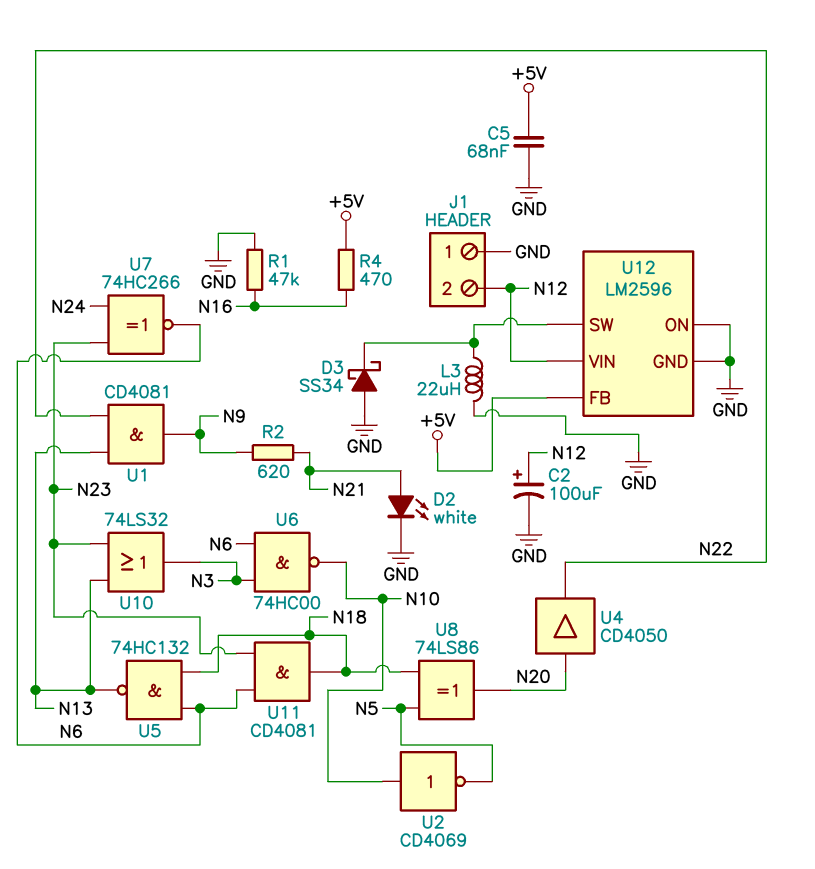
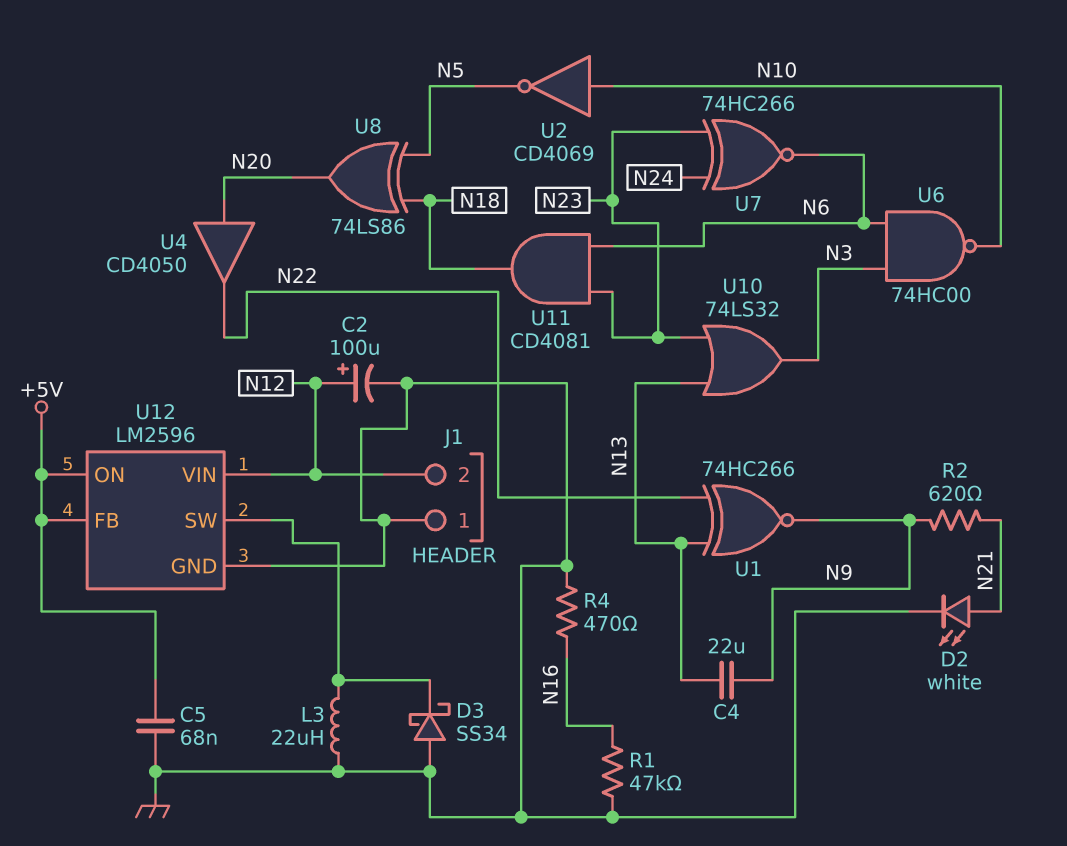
C4: none -> 22uF (N9, N13)
R4: 470 (+5V, N16) -> 470 (GND, N16)
U1: AND CD4081 (in N13, in N22, out N9) -> XNOR 74HC266 (in N13, in N22, out N9)
U5: NAND 74HC132 (in N6, in N18, out N13) -> none
U12 pin ON: GND -> +5V

